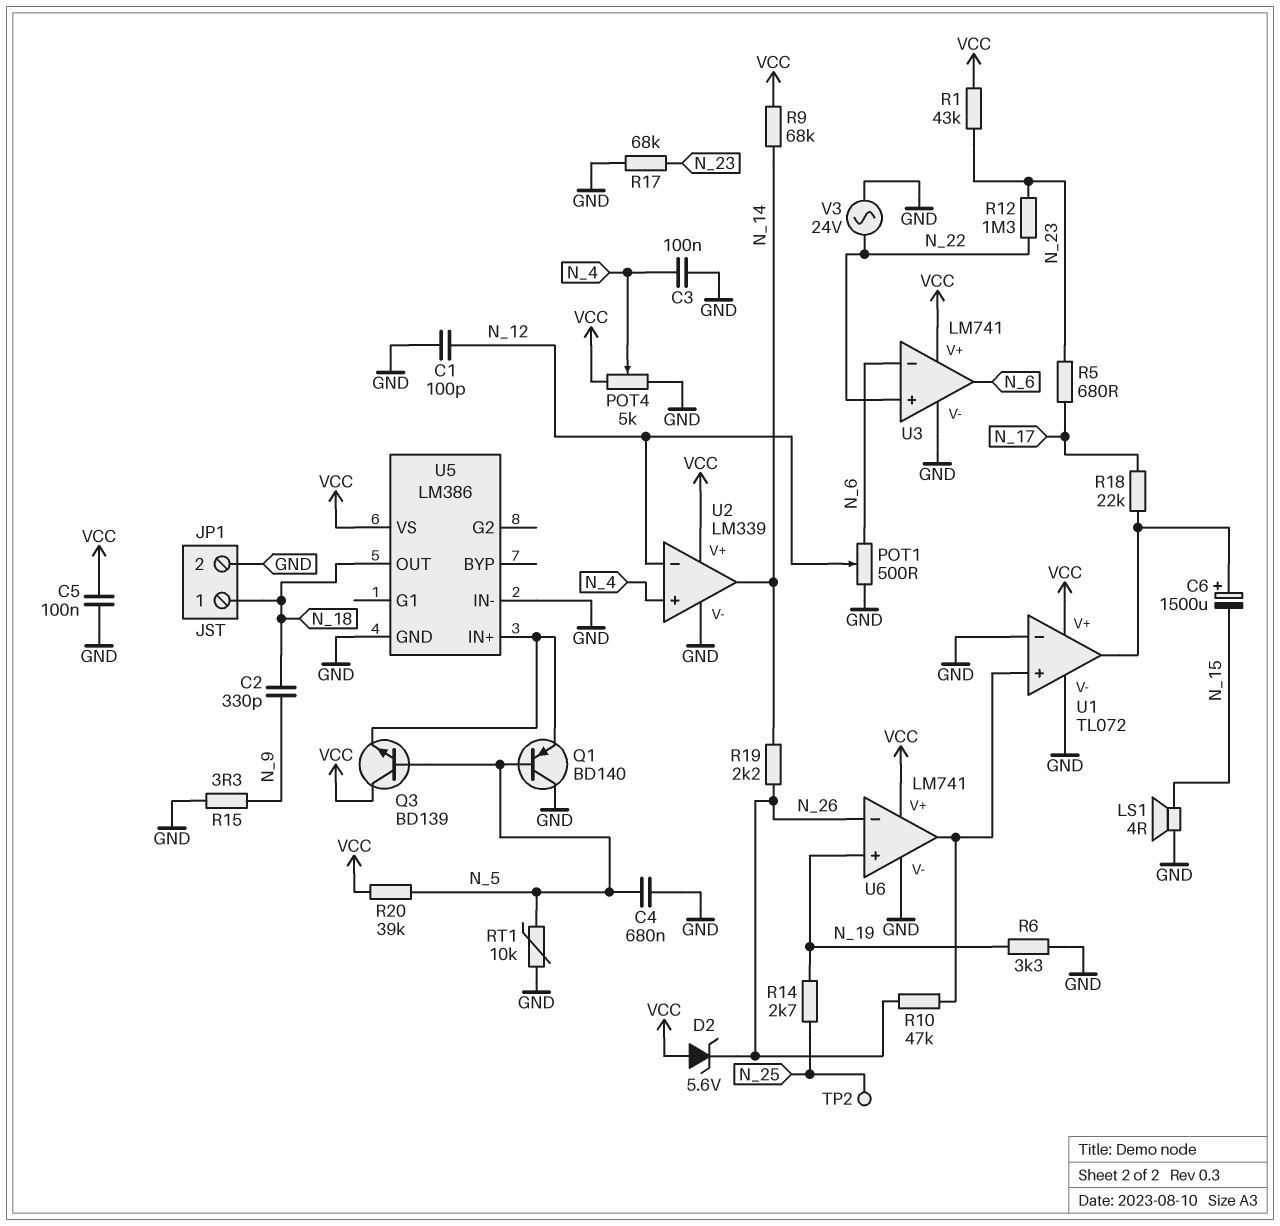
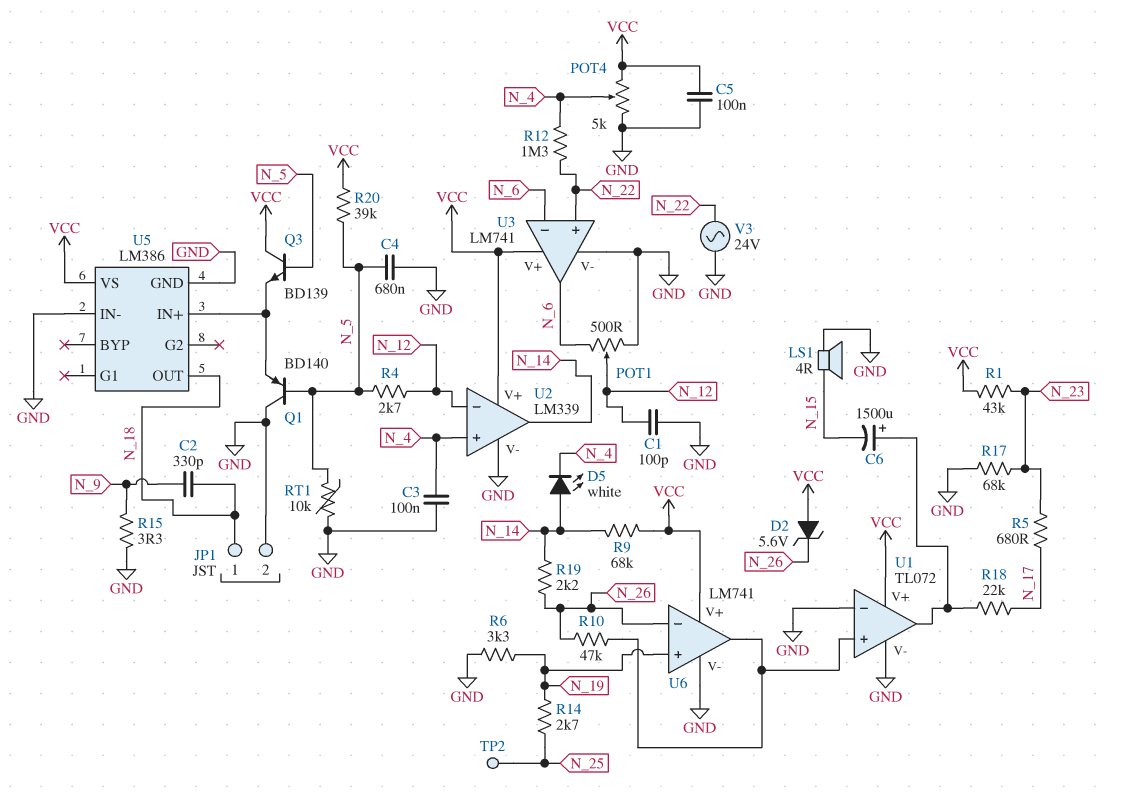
D5: none -> LED white (A N_14, K N_4)
R4: none -> 2.7k (N_5, N_12)
R12: 1.3M (N_22, N_23) -> 1.3M (N_4, N_22)

